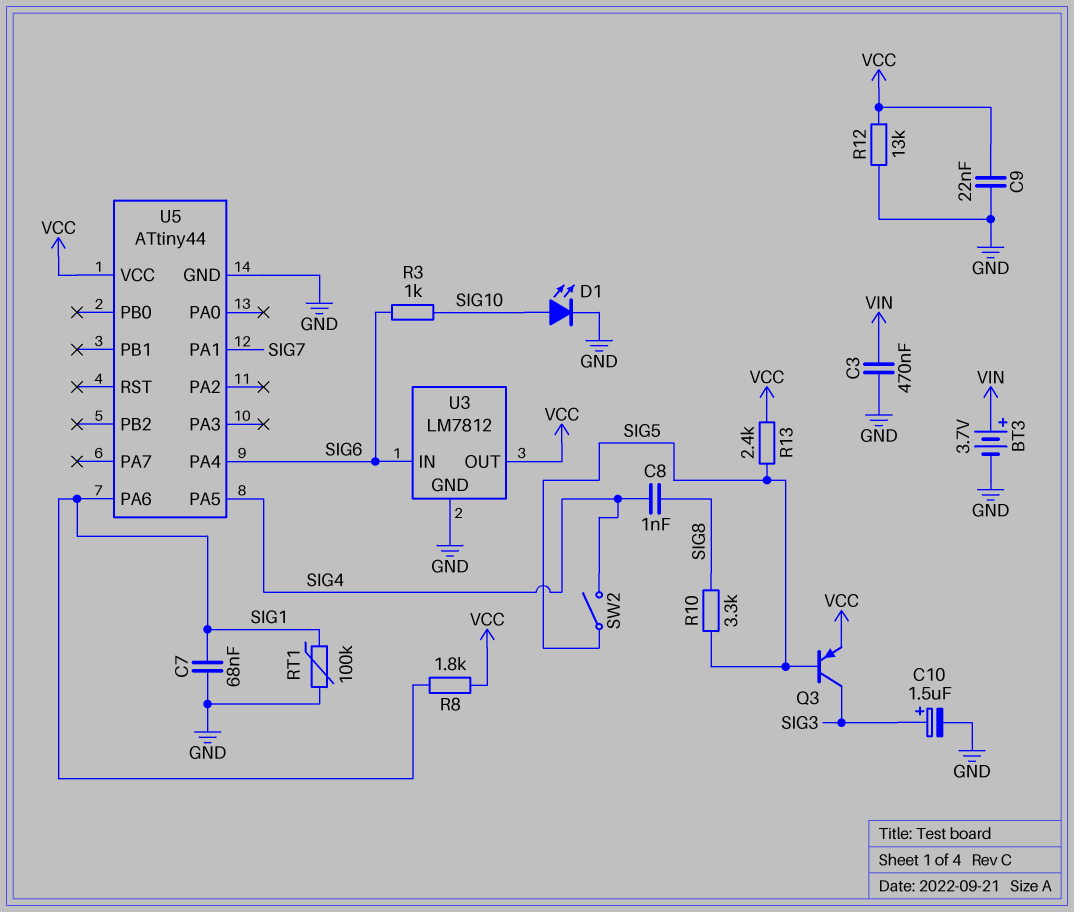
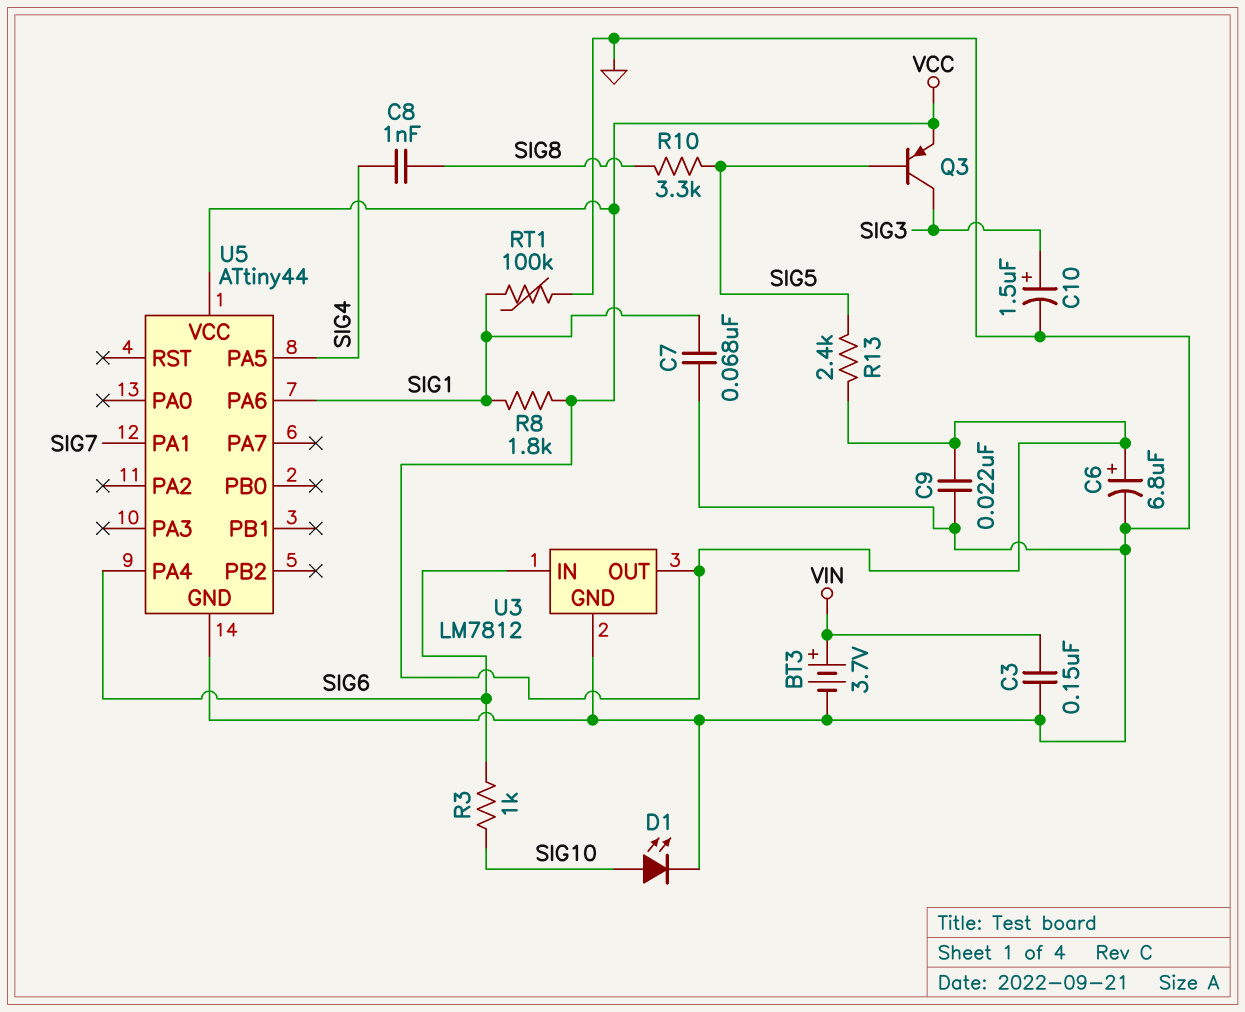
C3: 470nF (GND, VIN) -> 150nF (GND, VIN)
C6: none -> 6.8uF (plus VCC, minus GND)
R12: 13k (GND, VCC) -> none
SW2: switch (SIG4, SIG5) -> none

